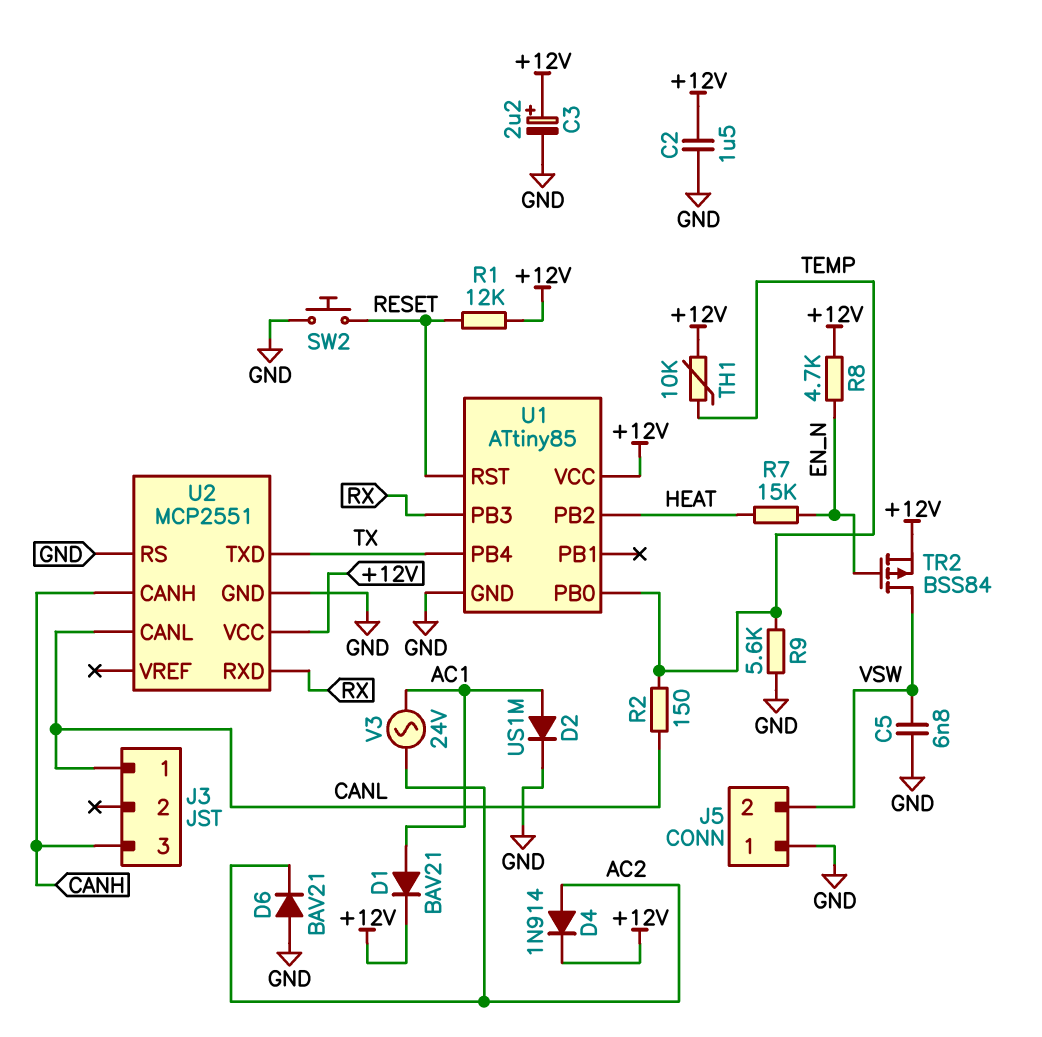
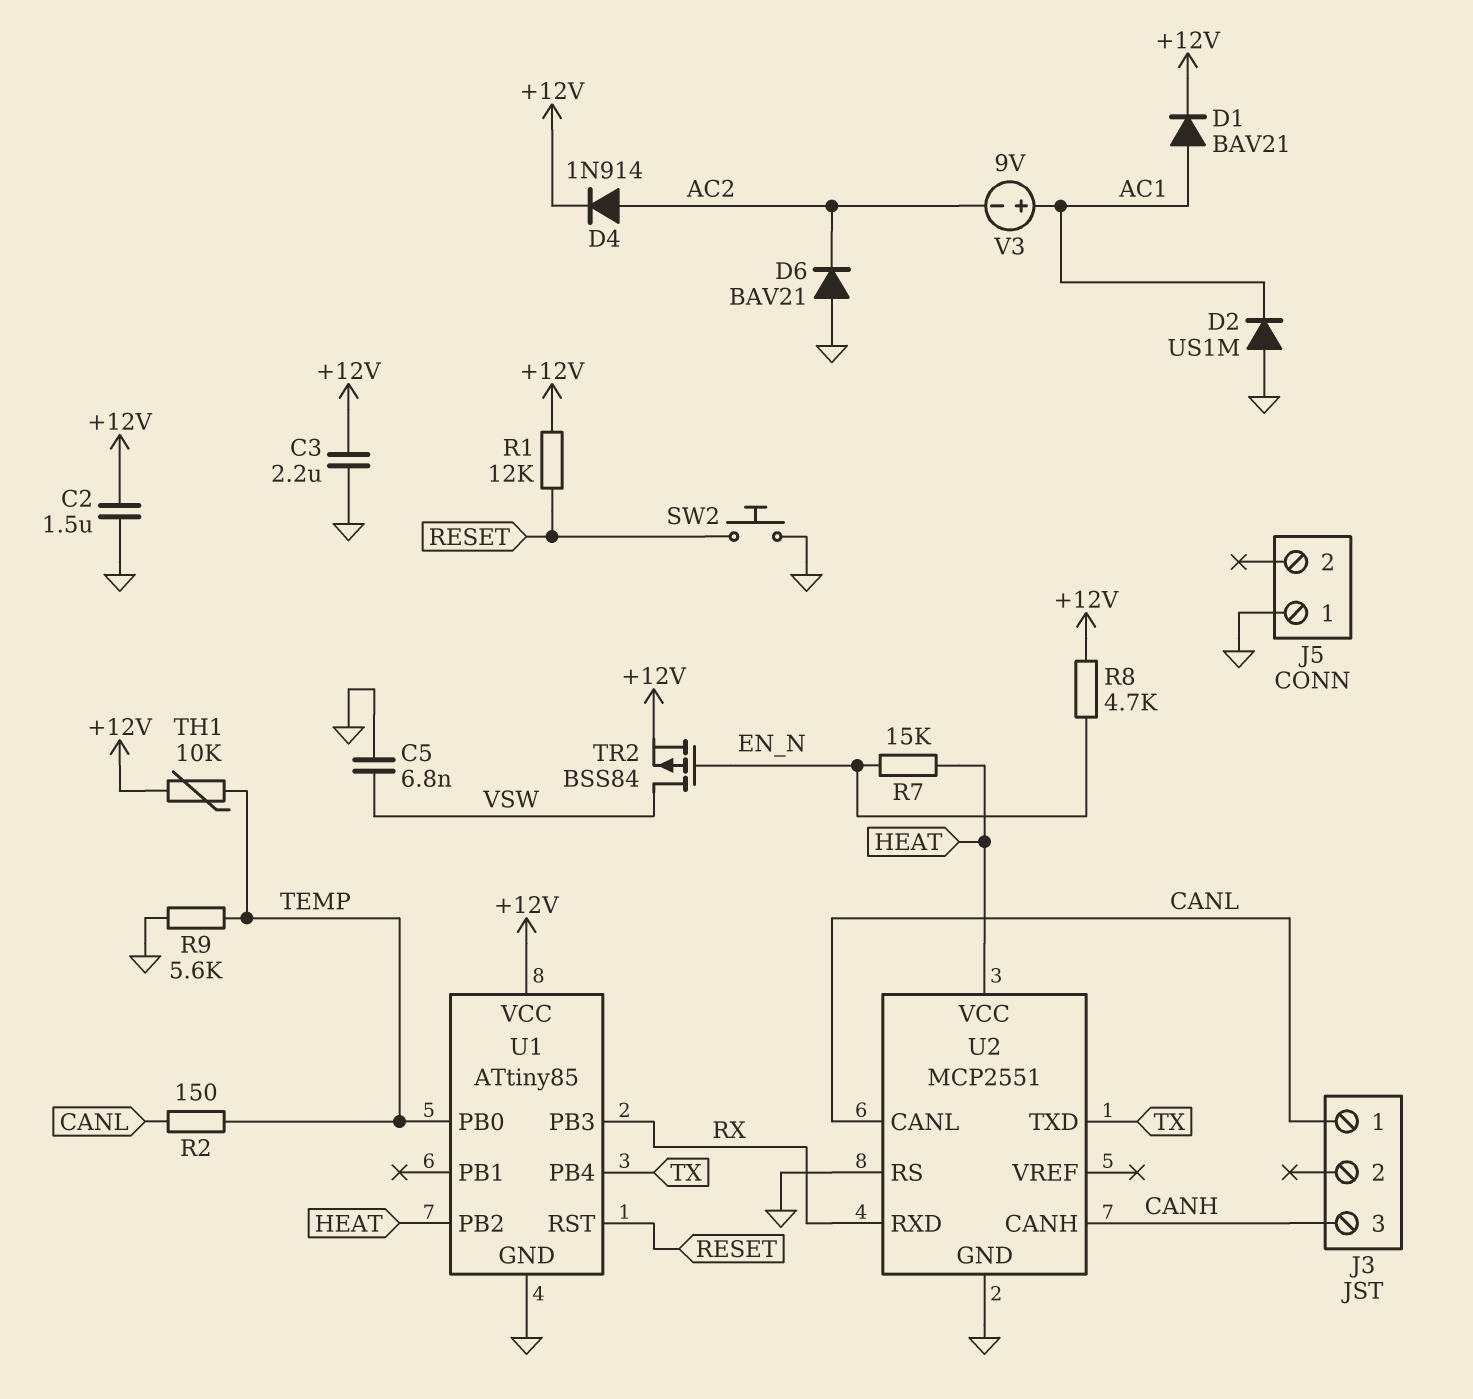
C3: 2.2uF (plus +12V, minus GND) -> 2.2uF (+12V, GND)
D2: diode US1M (A AC1, K GND) -> diode US1M (A GND, K AC1)
J5 pin 2: VSW -> none
U2 pin VCC: +12V -> HEAT
V3: AC 24V (AC1, AC2) -> 9V (plus AC1, minus AC2)

